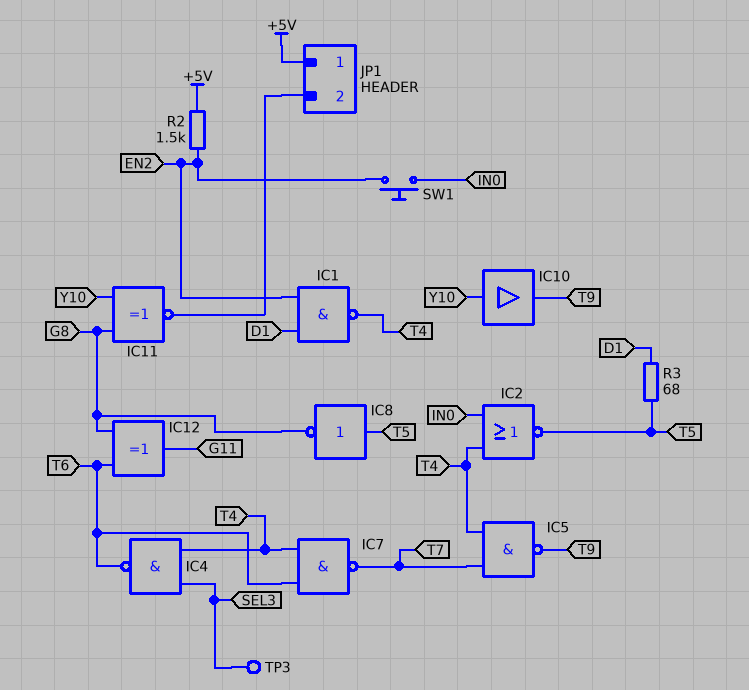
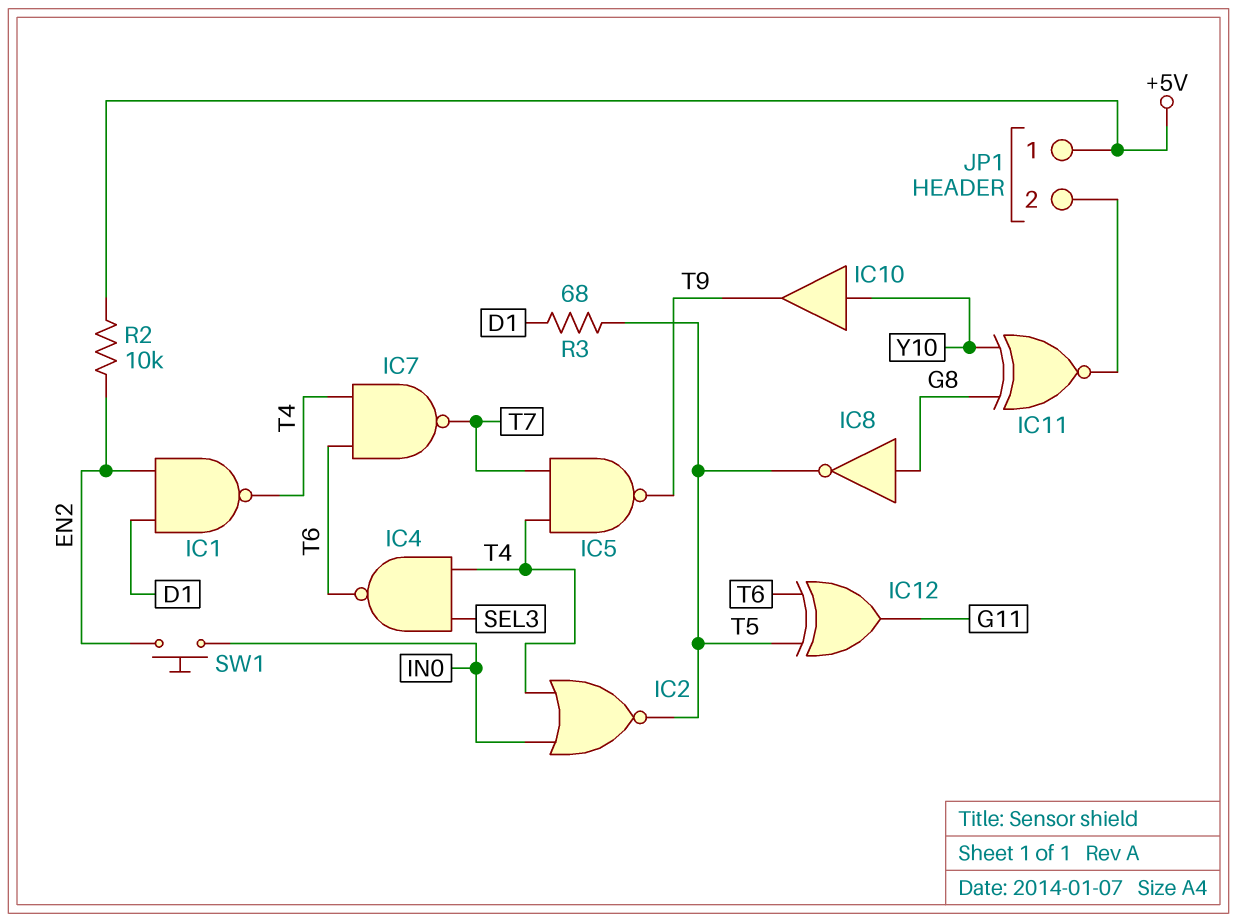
IC8: NOT (in T5, out G8) -> NOT (in G8, out T5)
IC12: XOR (in G8, in T6, out G11) -> XOR (in T5, in T6, out G11)
R2: 1.5k (+5V, EN2) -> 10k (+5V, EN2)
TP3: test point (SEL3) -> none

